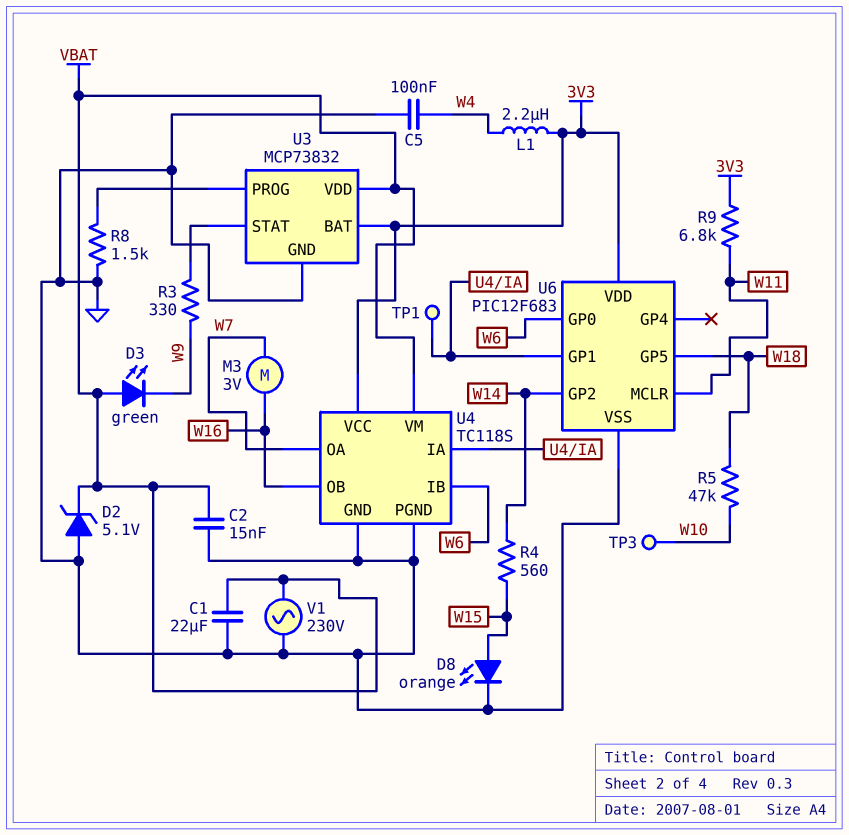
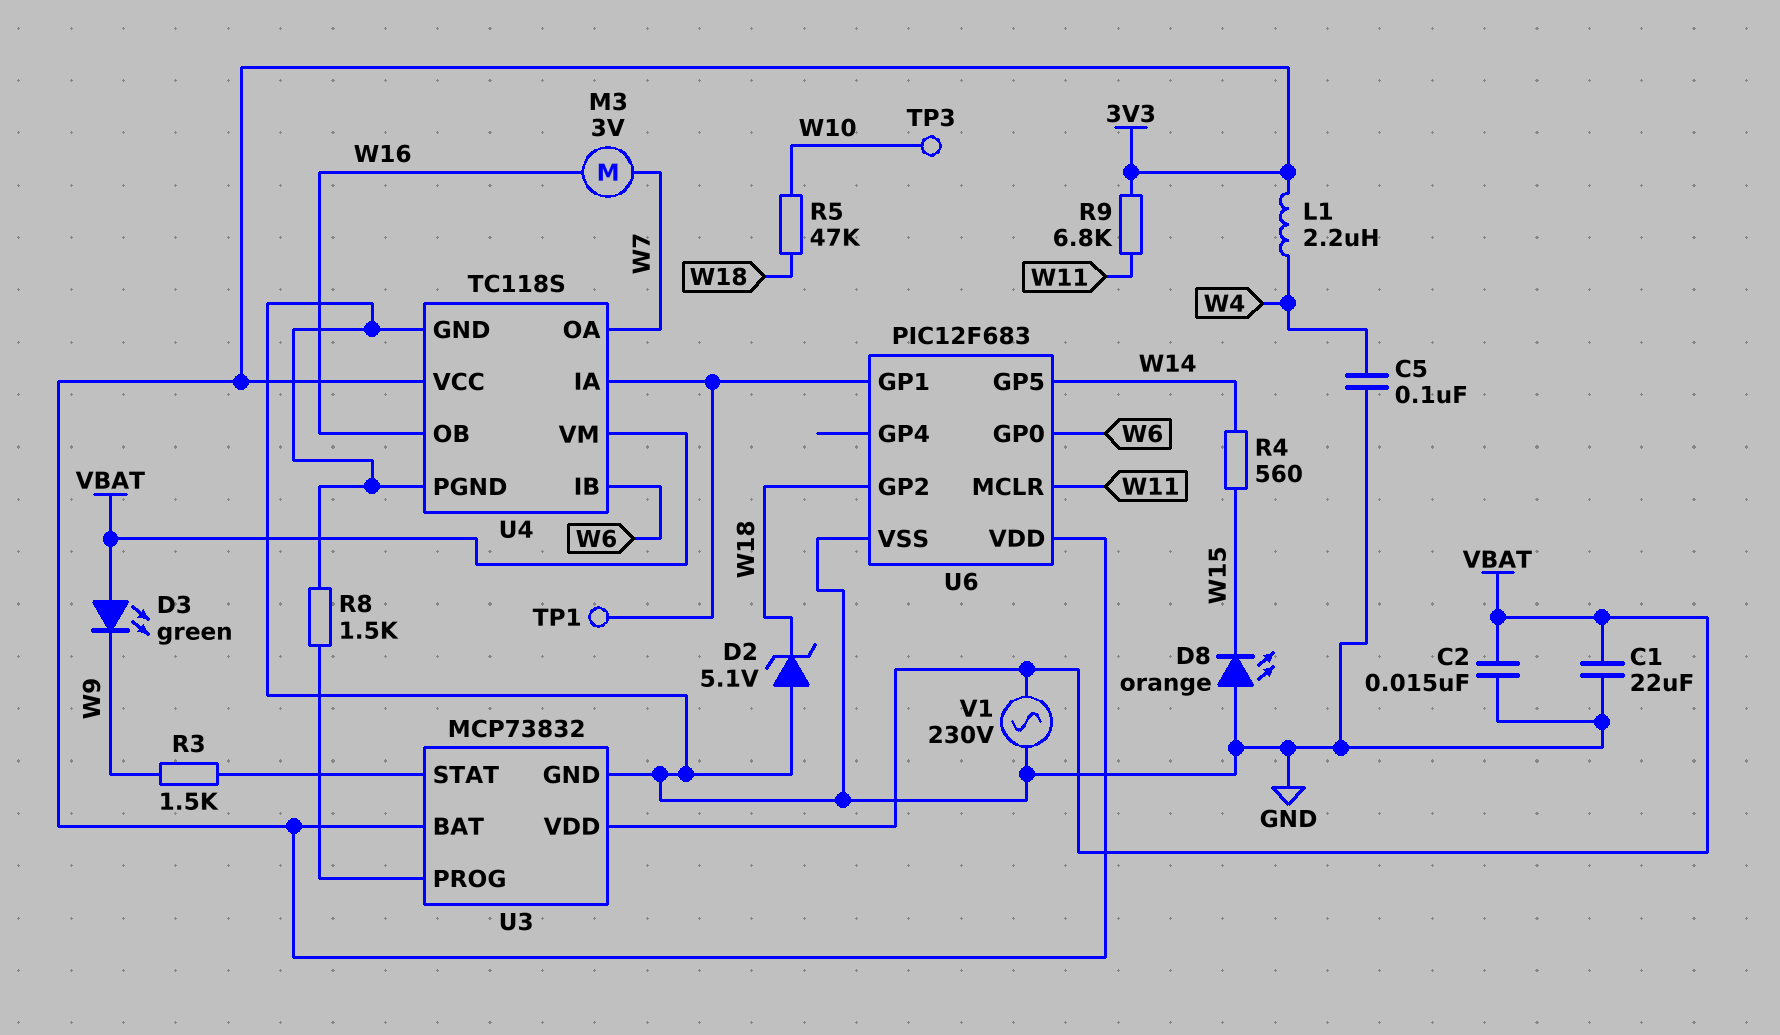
D2: zener 5.1V (A GND, K VBAT) -> zener 5.1V (A GND, K W18)
D8: LED orange (A W15, K GND) -> LED orange (A GND, K W15)
R3: 330 (U3/STAT, W9) -> 1.5k (U3/STAT, W9)
U6 pin GP2: W14 -> W18
U6 pin GP5: W18 -> W14

